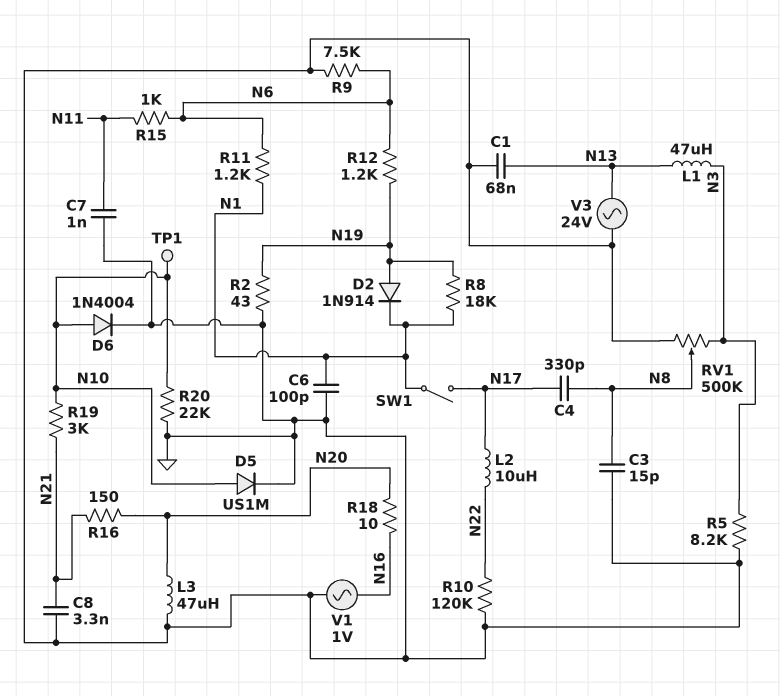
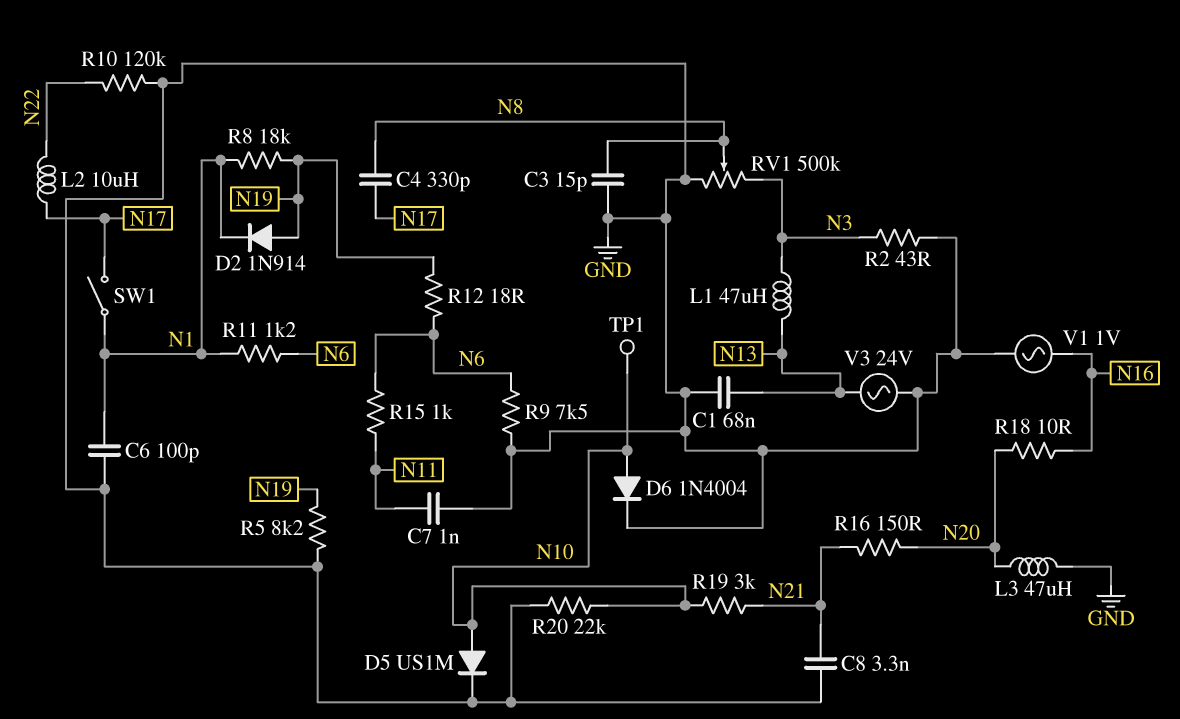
R2: 43 (GND, N19) -> 43 (GND, N3)
R5: 8.2k (GND, N3) -> 8.2k (GND, N19)
R12: 1.2k (N6, N19) -> 18 (N6, N19)

